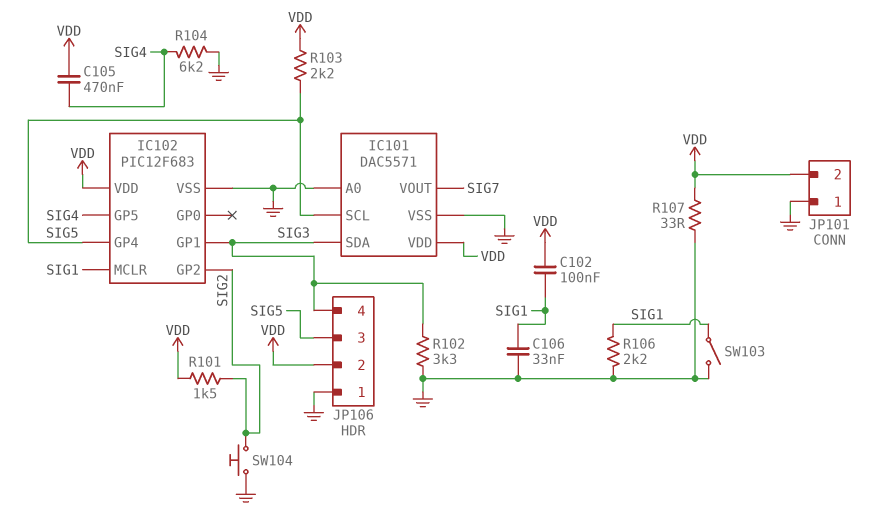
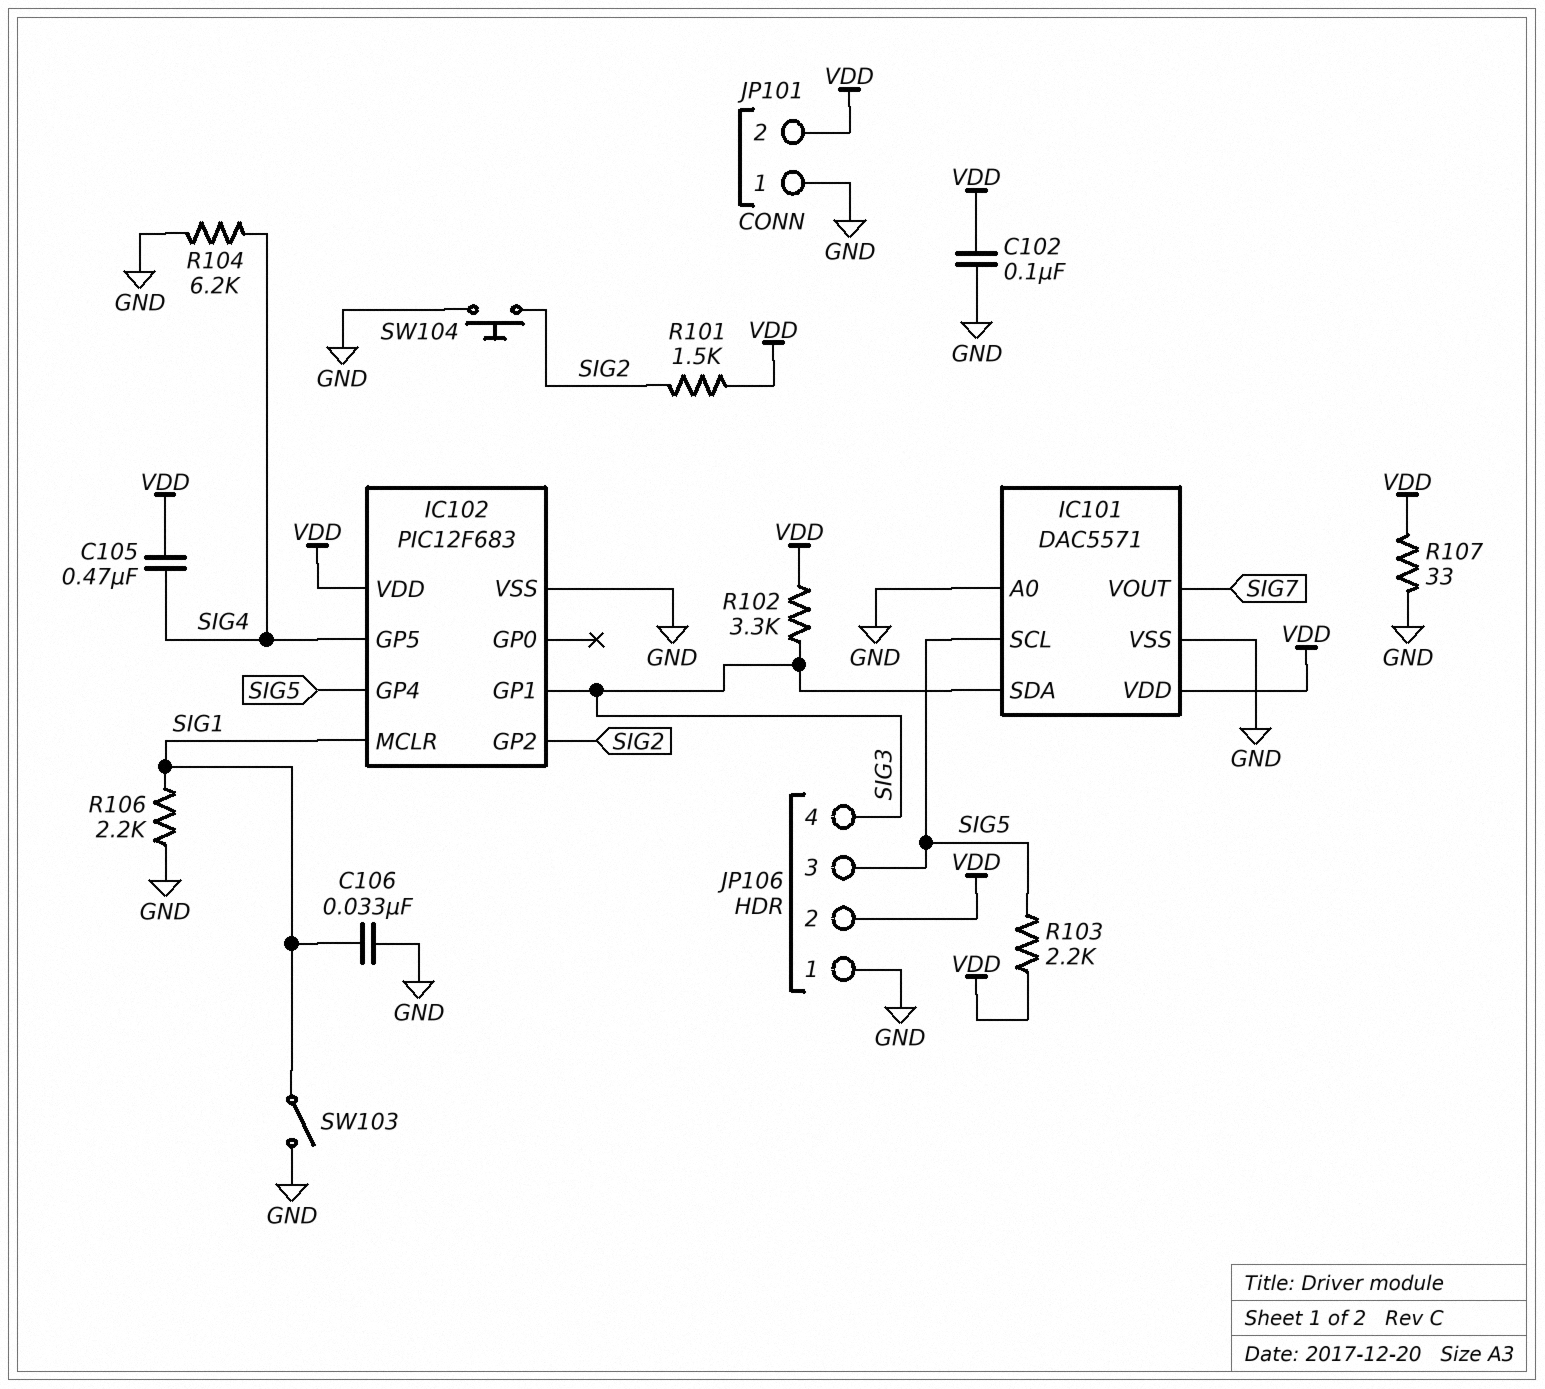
C102: 100nF (SIG1, VDD) -> 100nF (GND, VDD)
R102: 3.3k (GND, SIG3) -> 3.3k (SIG3, VDD)

